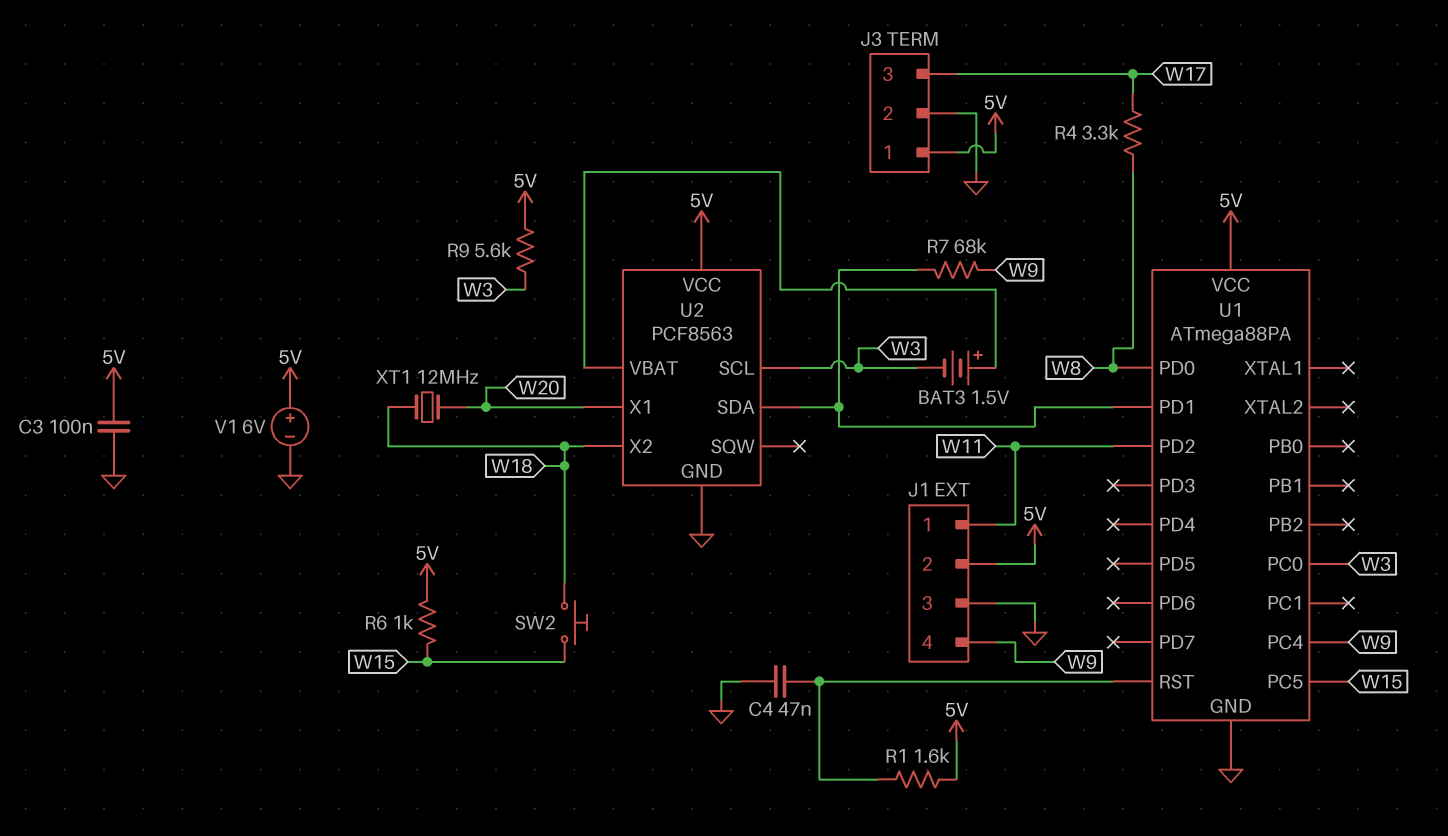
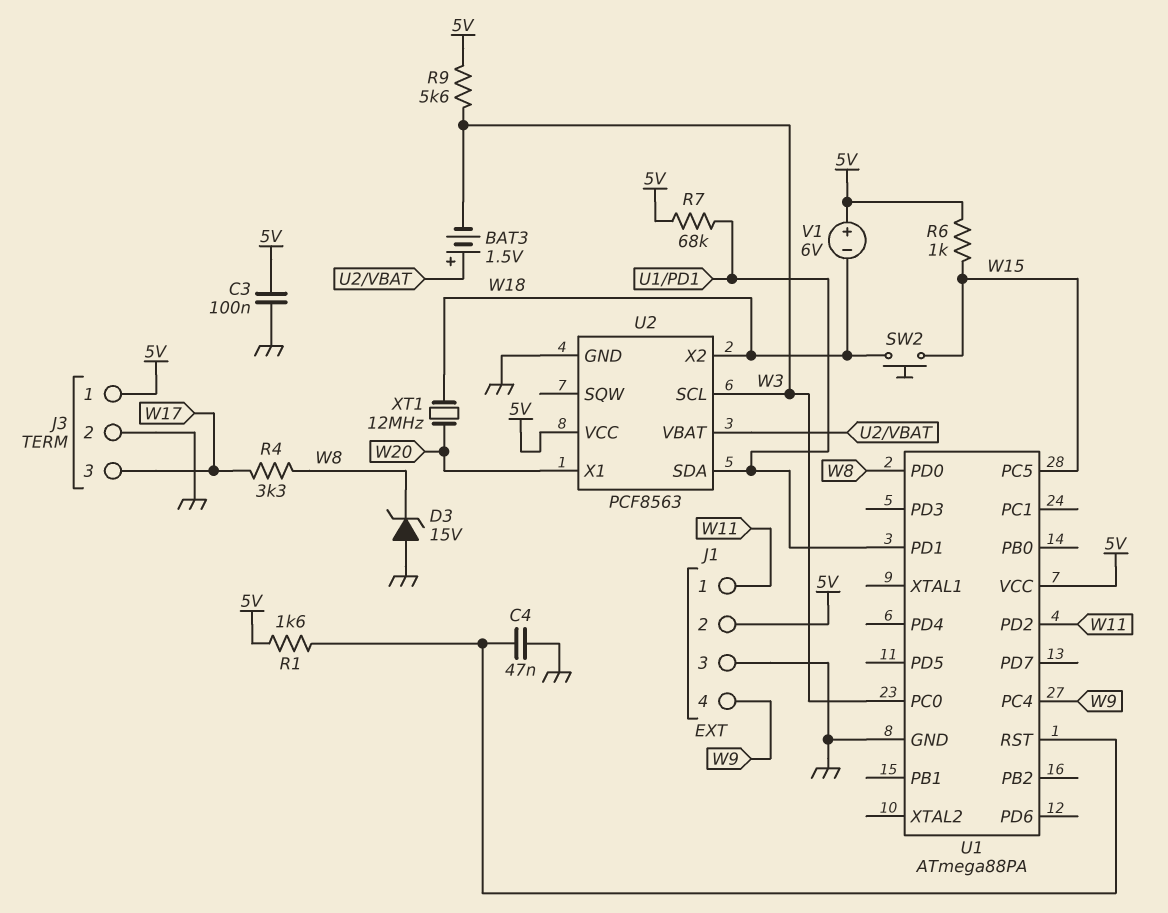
D3: none -> zener 15V (A GND, K W8)
R7: 68k (U1/PD1, W9) -> 68k (5V, U1/PD1)
V1: 6V (plus 5V, minus GND) -> 6V (plus 5V, minus W18)

